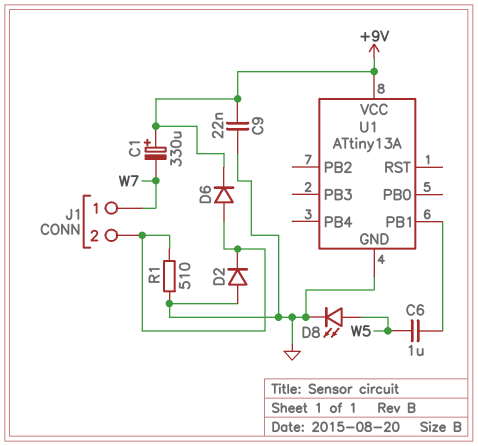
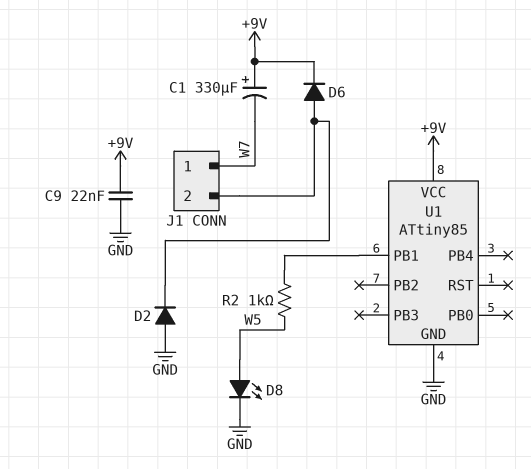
C6: 1uF (U1/PB1, W5) -> none
R1: 510 (GND, J1/2) -> none
R2: none -> 1k (U1/PB1, W5)
U1: ATtiny13A -> ATtiny85

